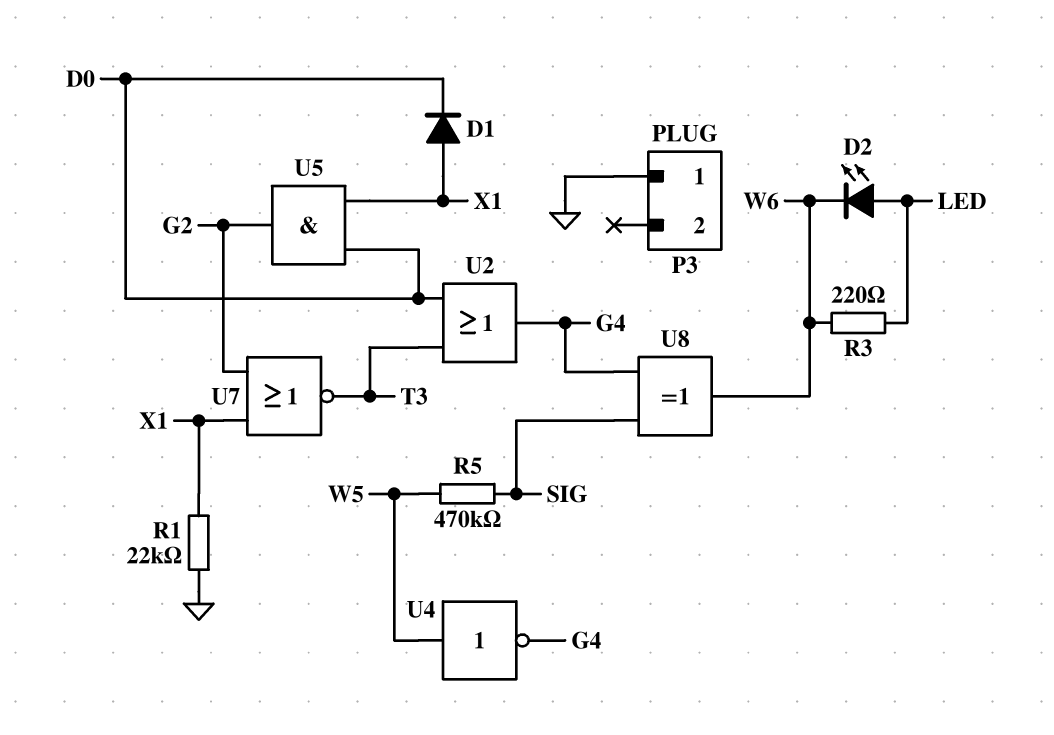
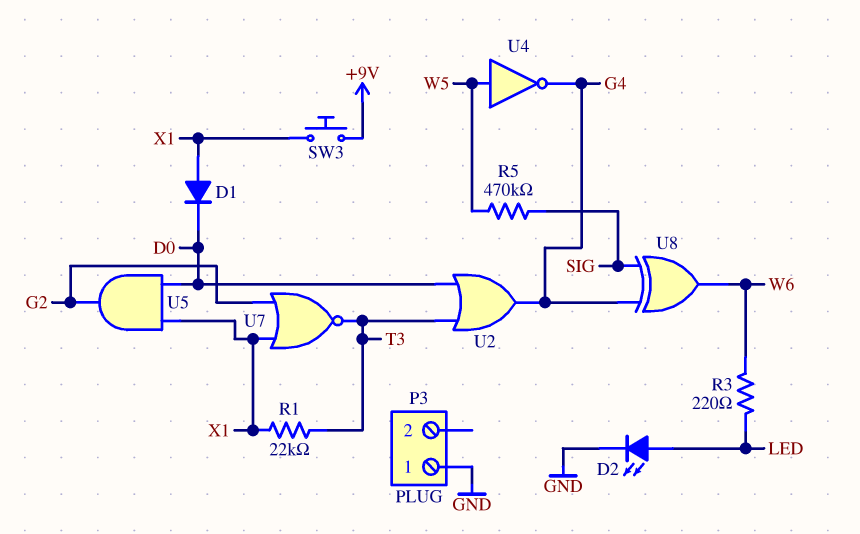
D2: LED (A LED, K W6) -> LED (A LED, K GND)
R1: 22k (GND, X1) -> 22k (T3, X1)
SW3: none -> button (+9V, X1)

